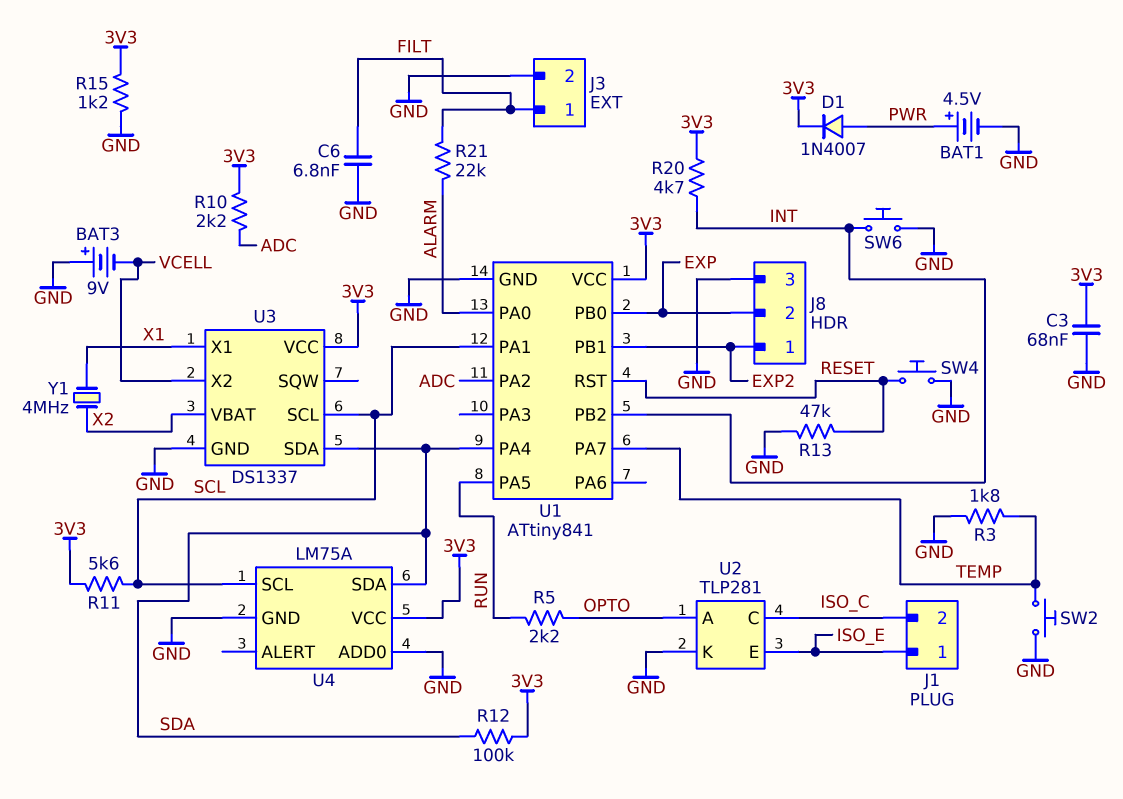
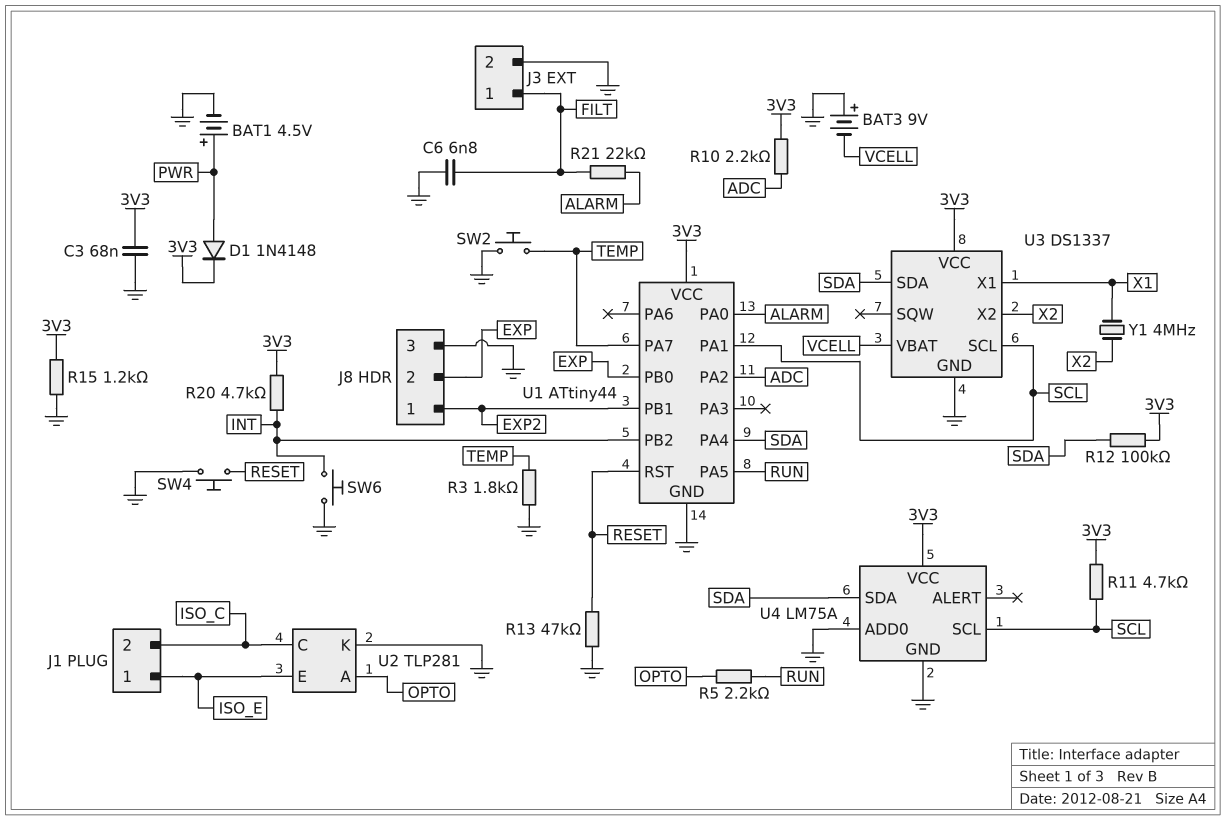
D1: diode 1N4007 (A PWR, K 3V3) -> diode 1N4148 (A PWR, K 3V3)
R11: 5.6k (3V3, SCL) -> 4.7k (3V3, SCL)
U1: ATtiny841 -> ATtiny44
U3 pin VBAT: X2 -> VCELL
U3 pin X2: VCELL -> X2

